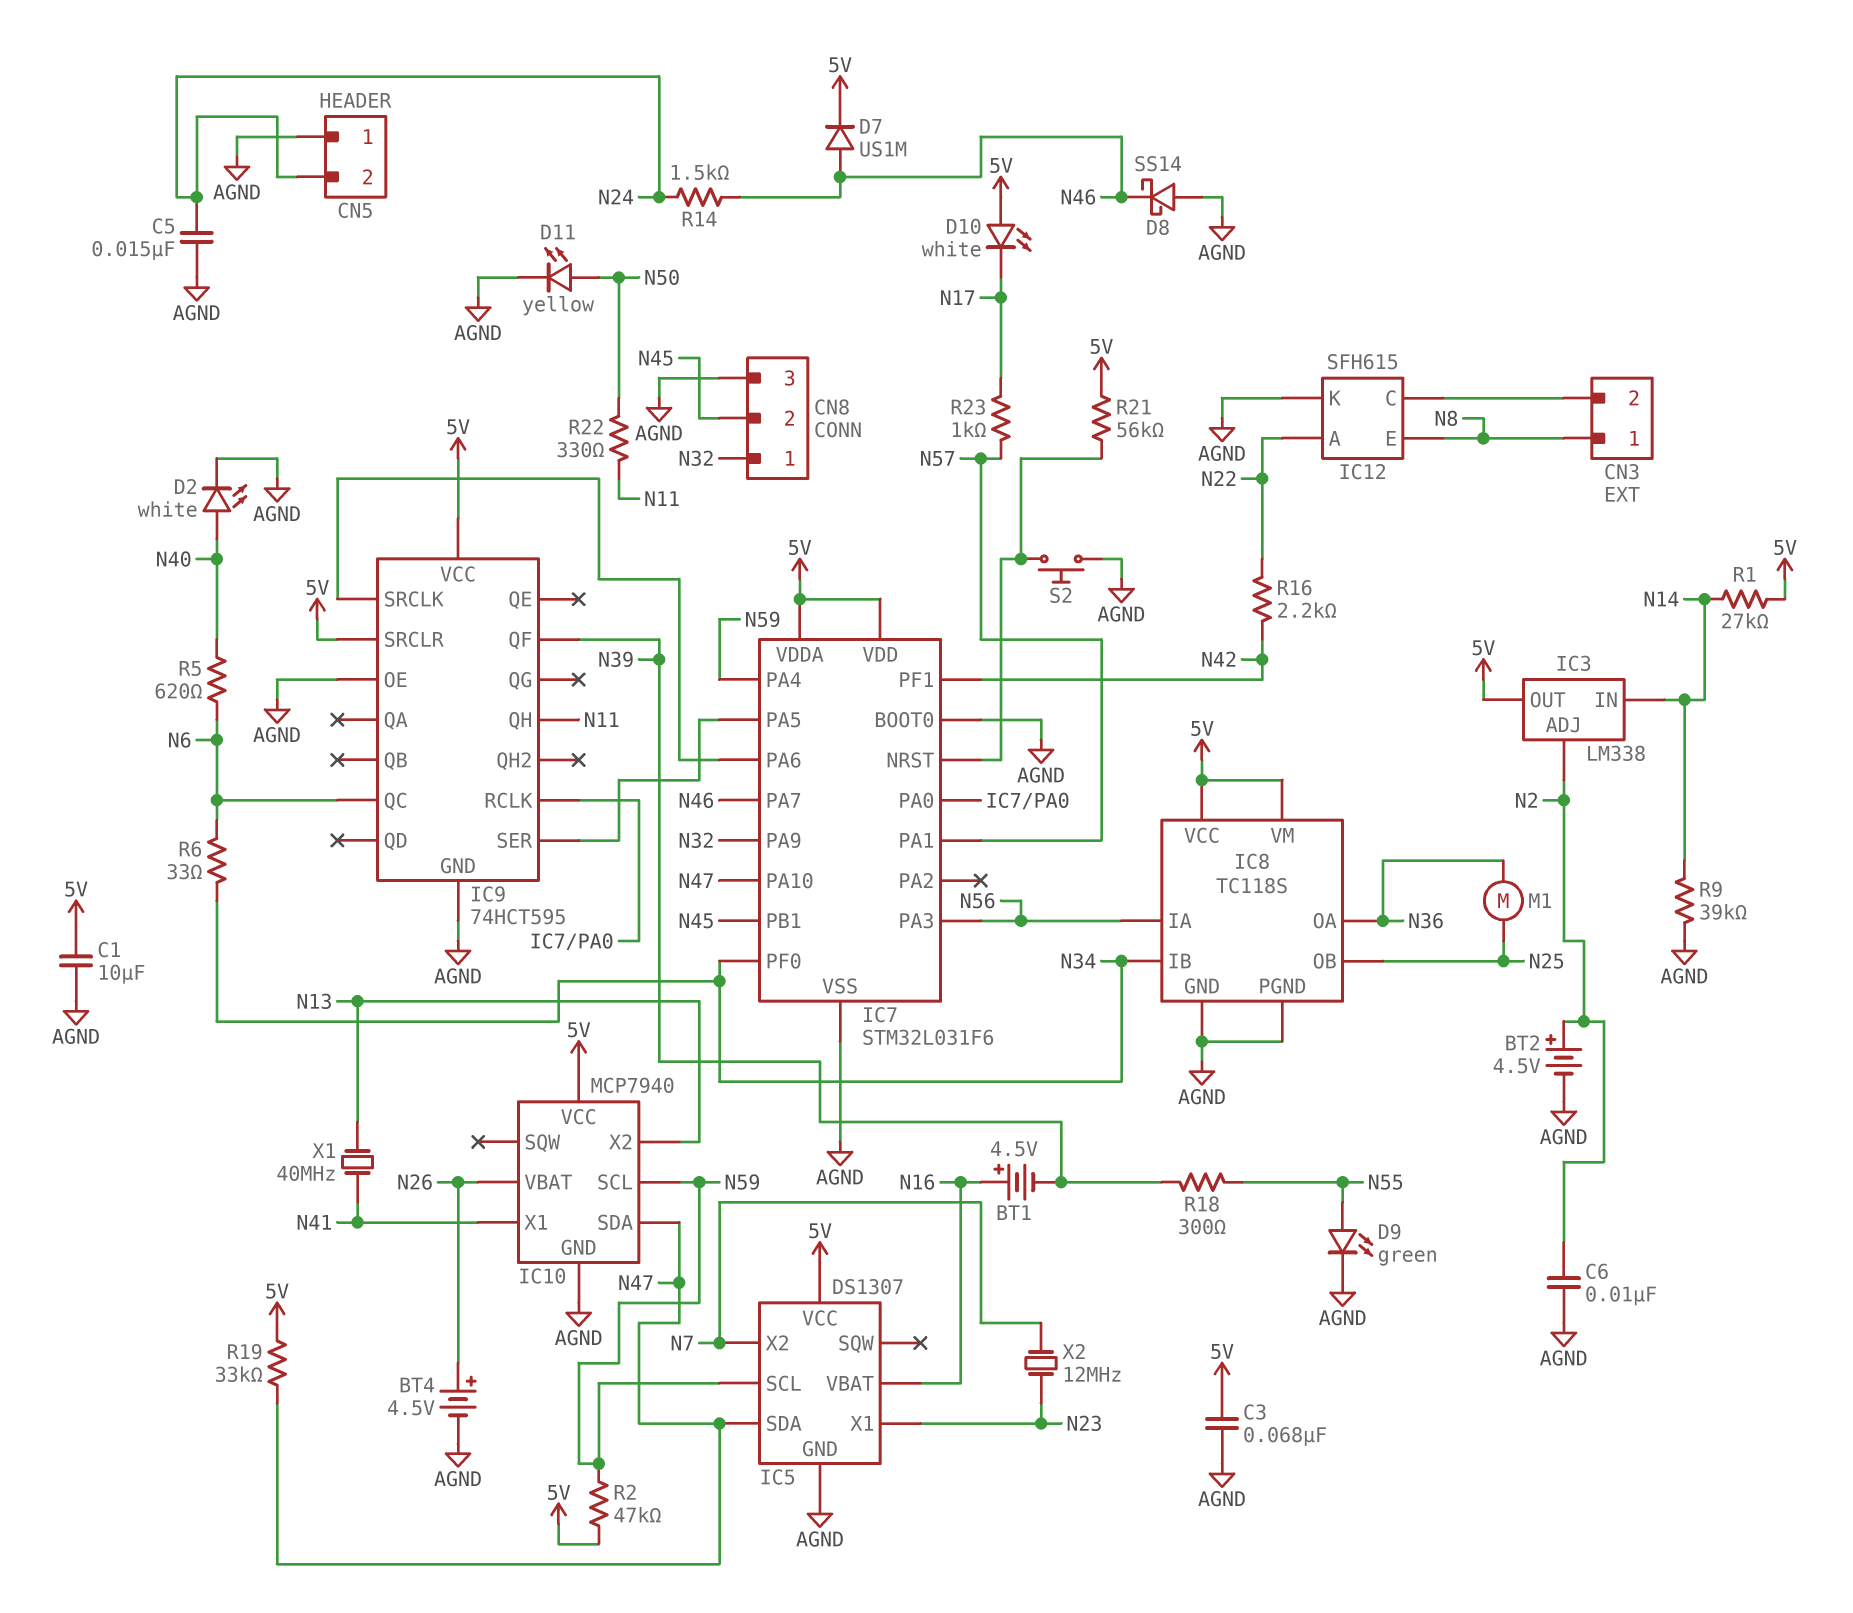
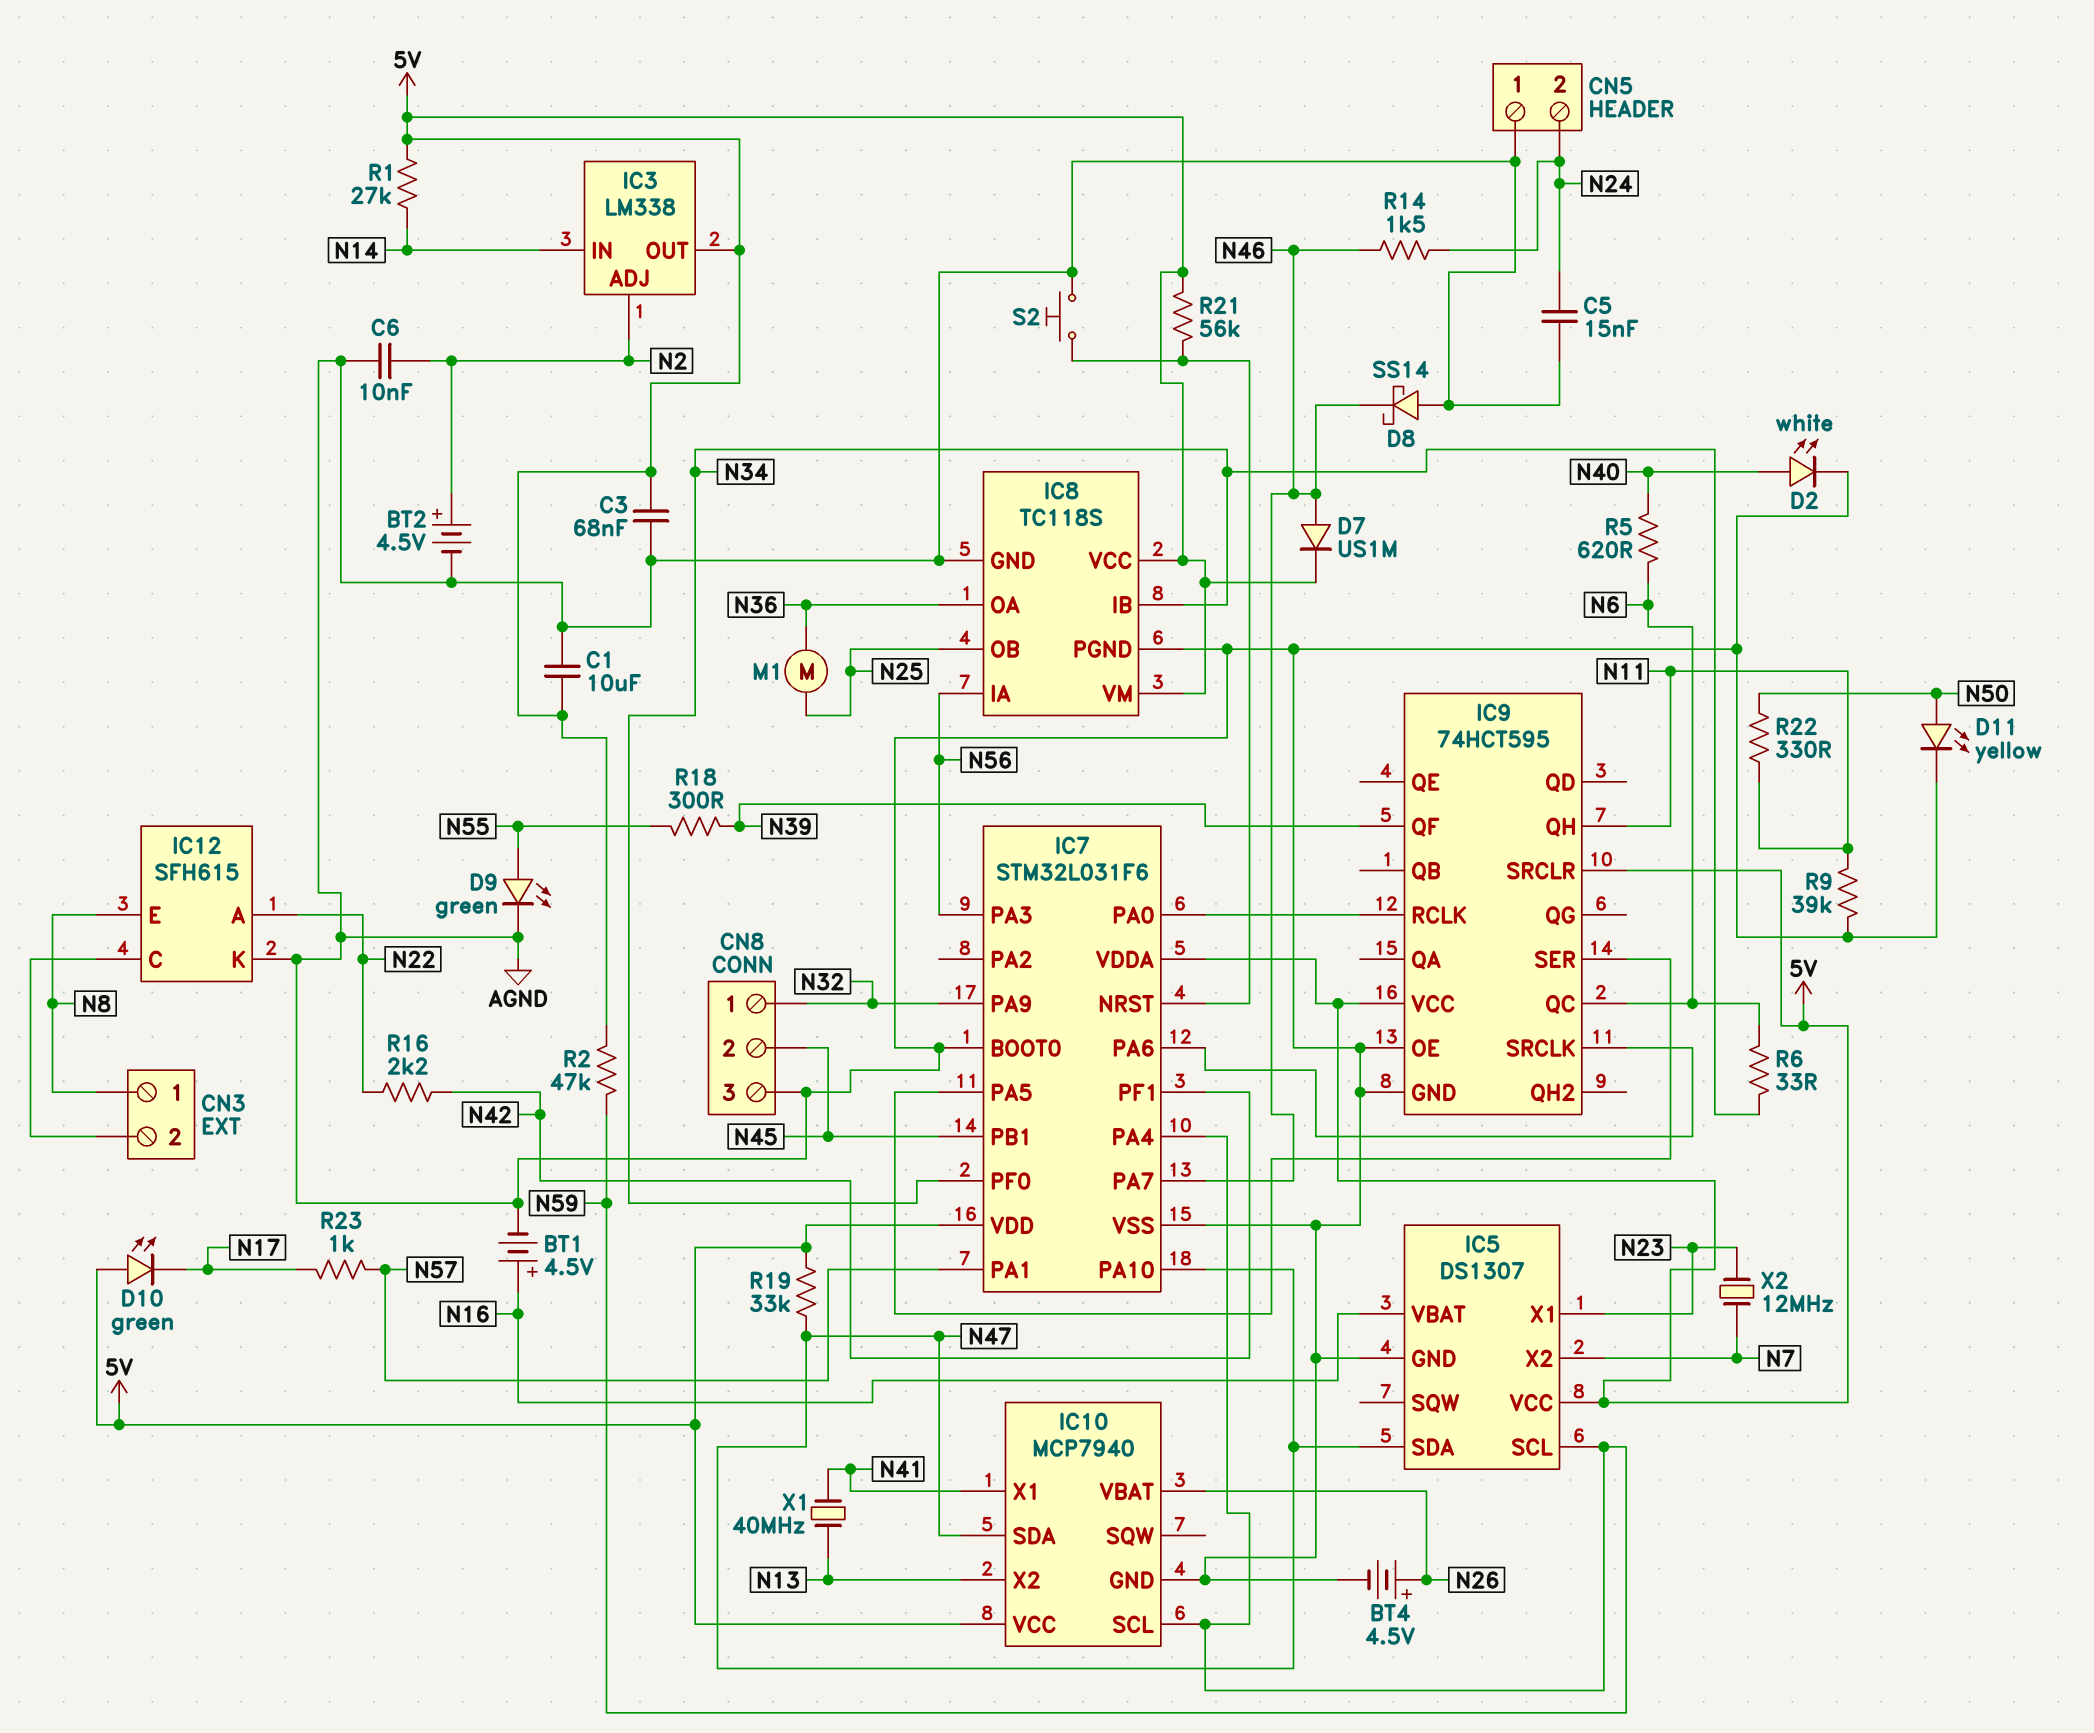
BT1: 4.5V (plus N16, minus N39) -> 4.5V (plus N16, minus AGND)
D10: LED white (A 5V, K N17) -> LED green (A 5V, K N17)
R9: 39k (AGND, N14) -> 39k (AGND, N11)

